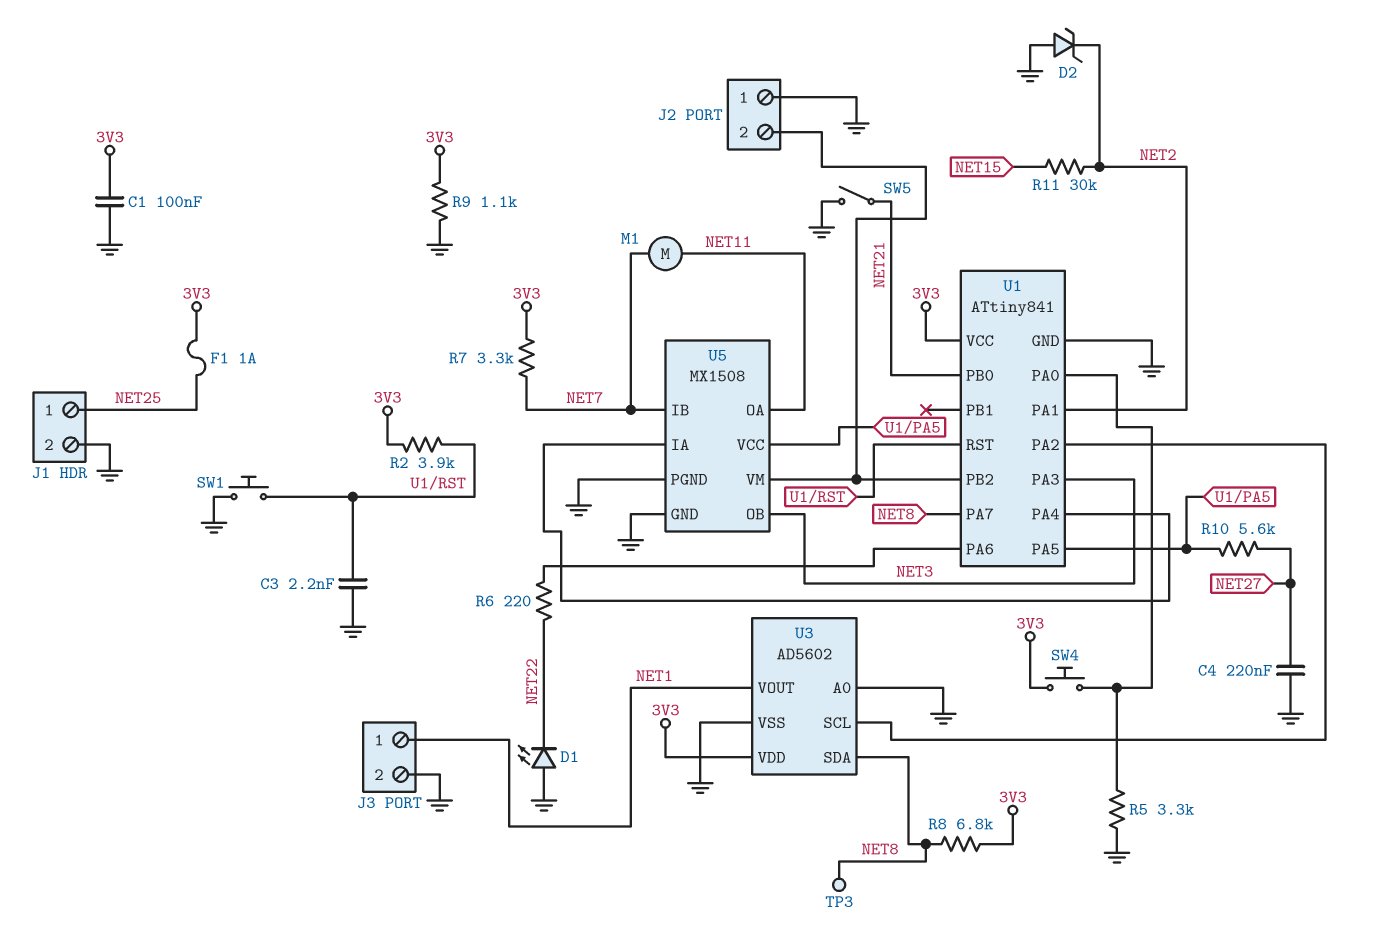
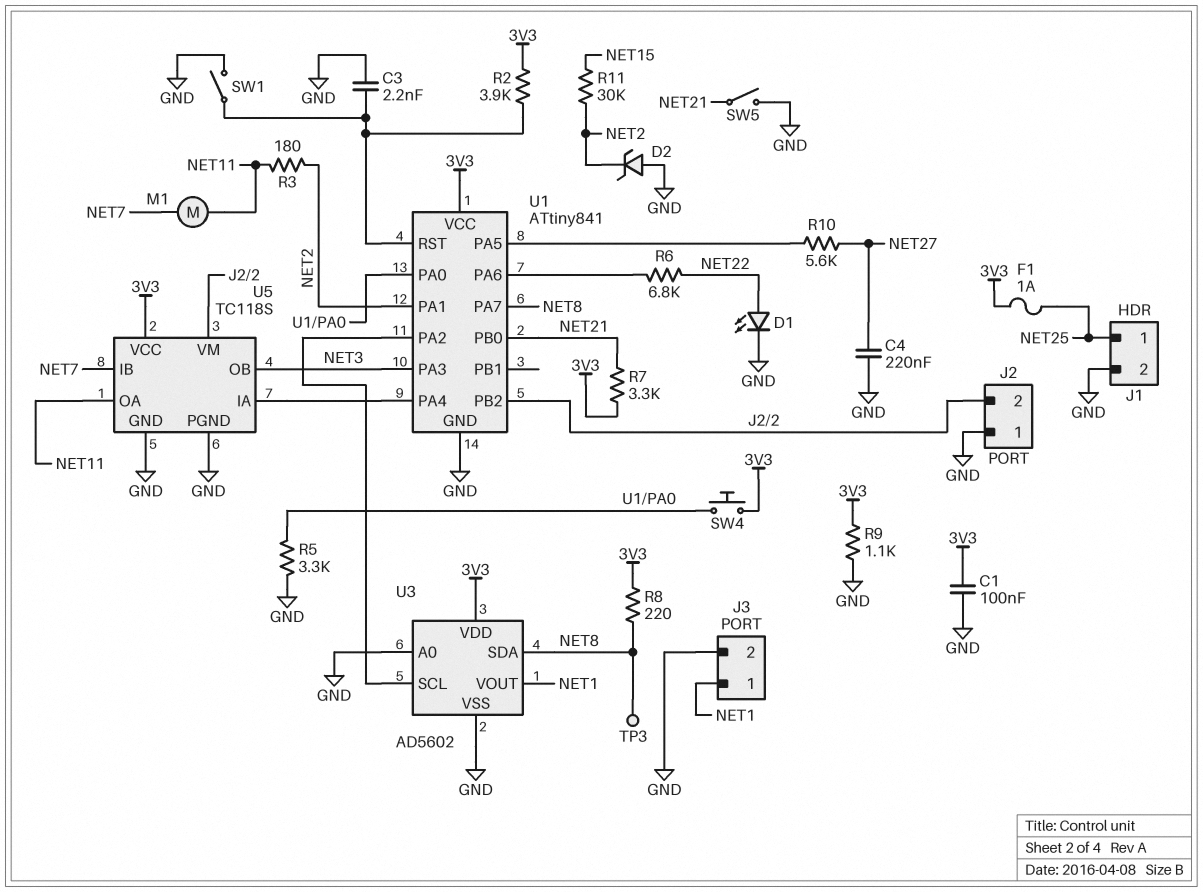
D1: LED (A GND, K NET22) -> LED (A NET22, K GND)
R3: none -> 180 (NET2, NET11)
R6: 220 (NET22, U1/PA6) -> 6.8k (NET22, U1/PA6)
R7: 3.3k (3V3, NET7) -> 3.3k (3V3, NET21)
R8: 6.8k (3V3, NET8) -> 220 (3V3, NET8)
SW1: button (GND, U1/RST) -> switch (GND, U1/RST)
U5: MX1508 -> TC118S
U5 pin VCC: U1/PA5 -> 3V3

